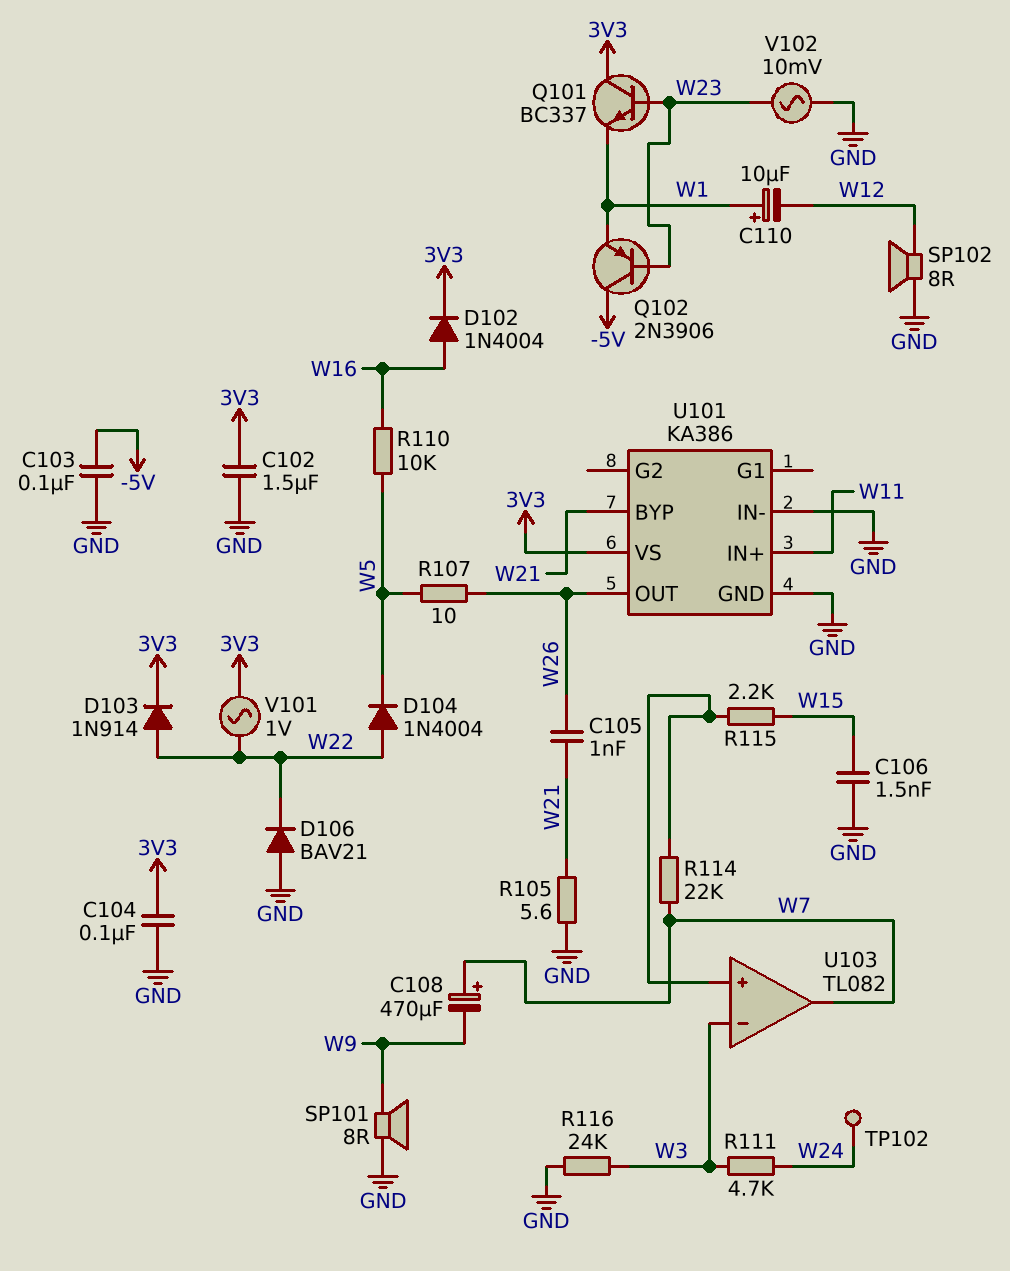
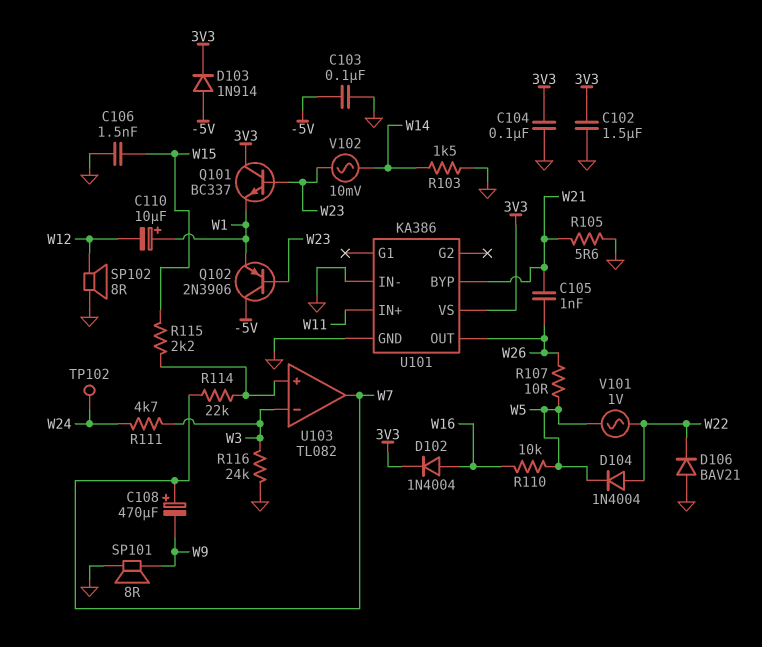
D103: diode 1N914 (A W22, K 3V3) -> diode 1N914 (A -5V, K 3V3)
R103: none -> 1.5k (GND, W14)
V101: AC 1V (3V3, W22) -> AC 1V (W5, W22)
V102: AC 10mV (GND, W23) -> AC 10mV (W14, W23)

